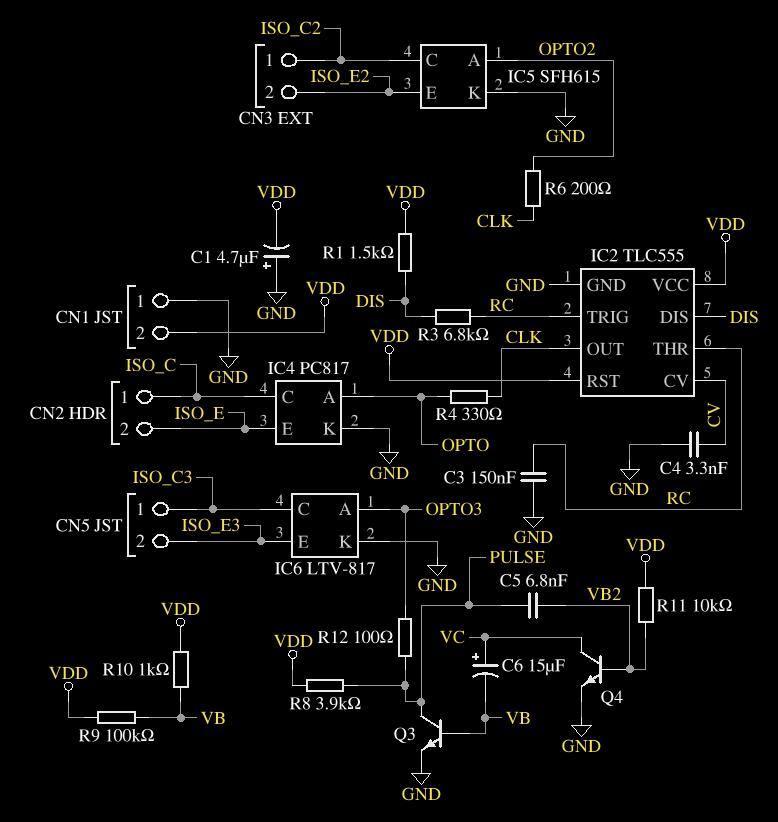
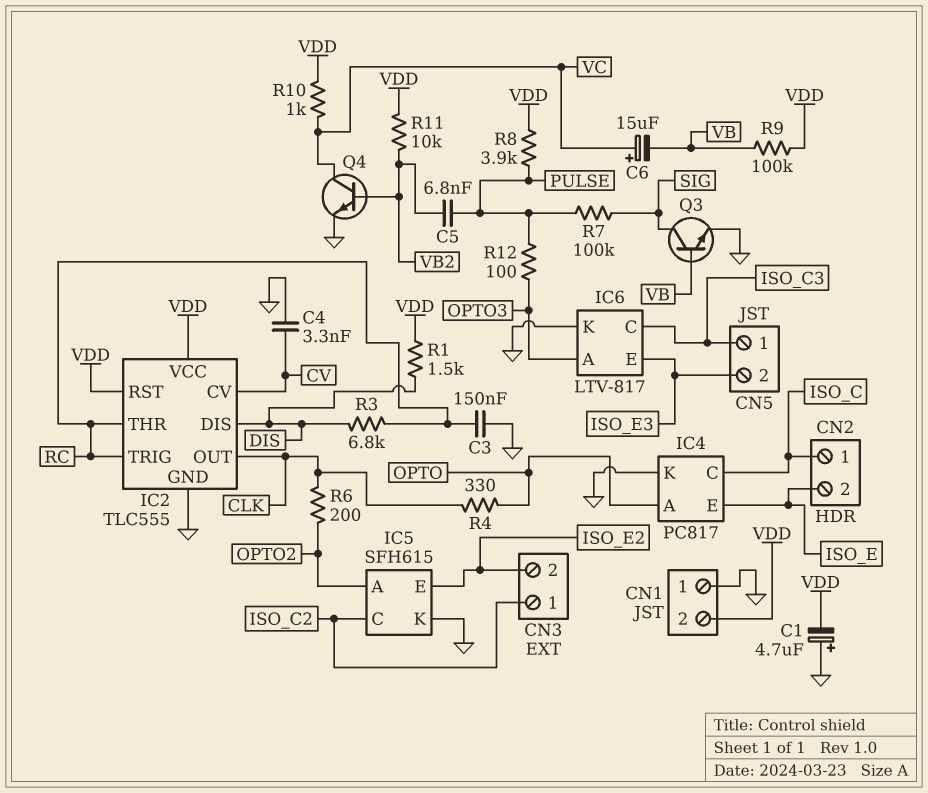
Q3: NPN (B VB, C PULSE, E GND) -> NPN (B VB, C SIG, E GND)
R7: none -> 100k (PULSE, SIG)
R10: 1k (VB, VDD) -> 1k (VC, VDD)

